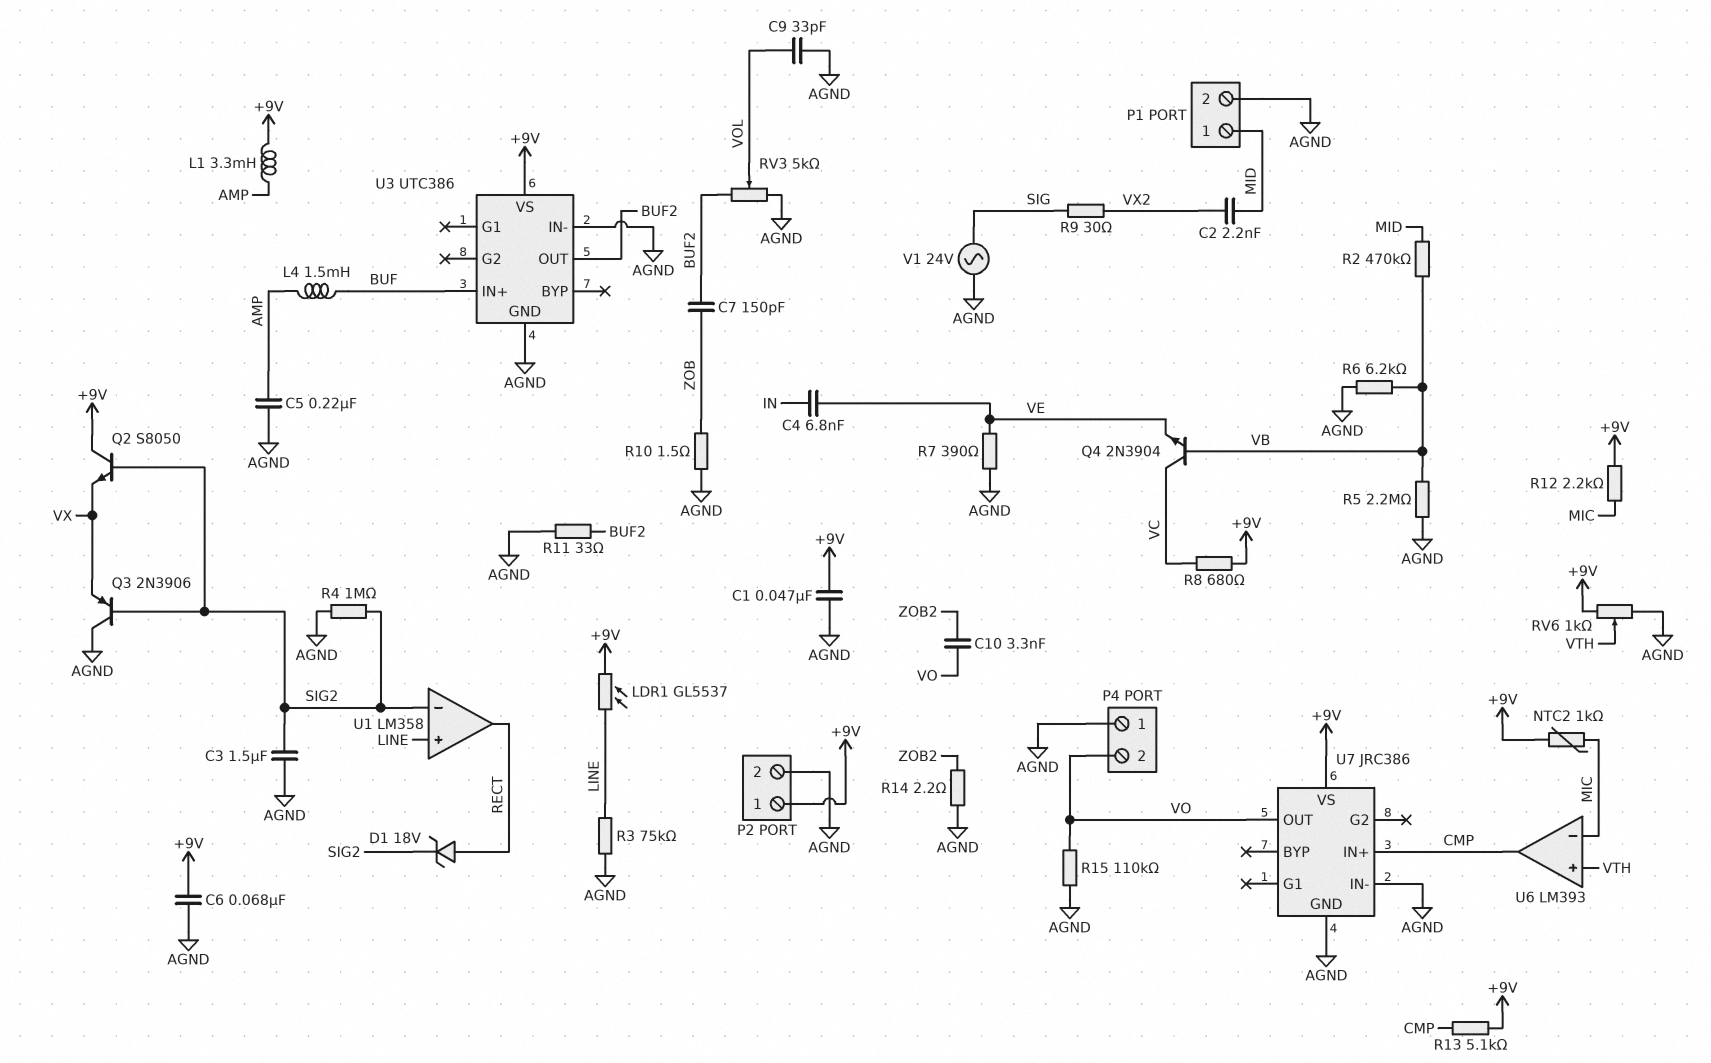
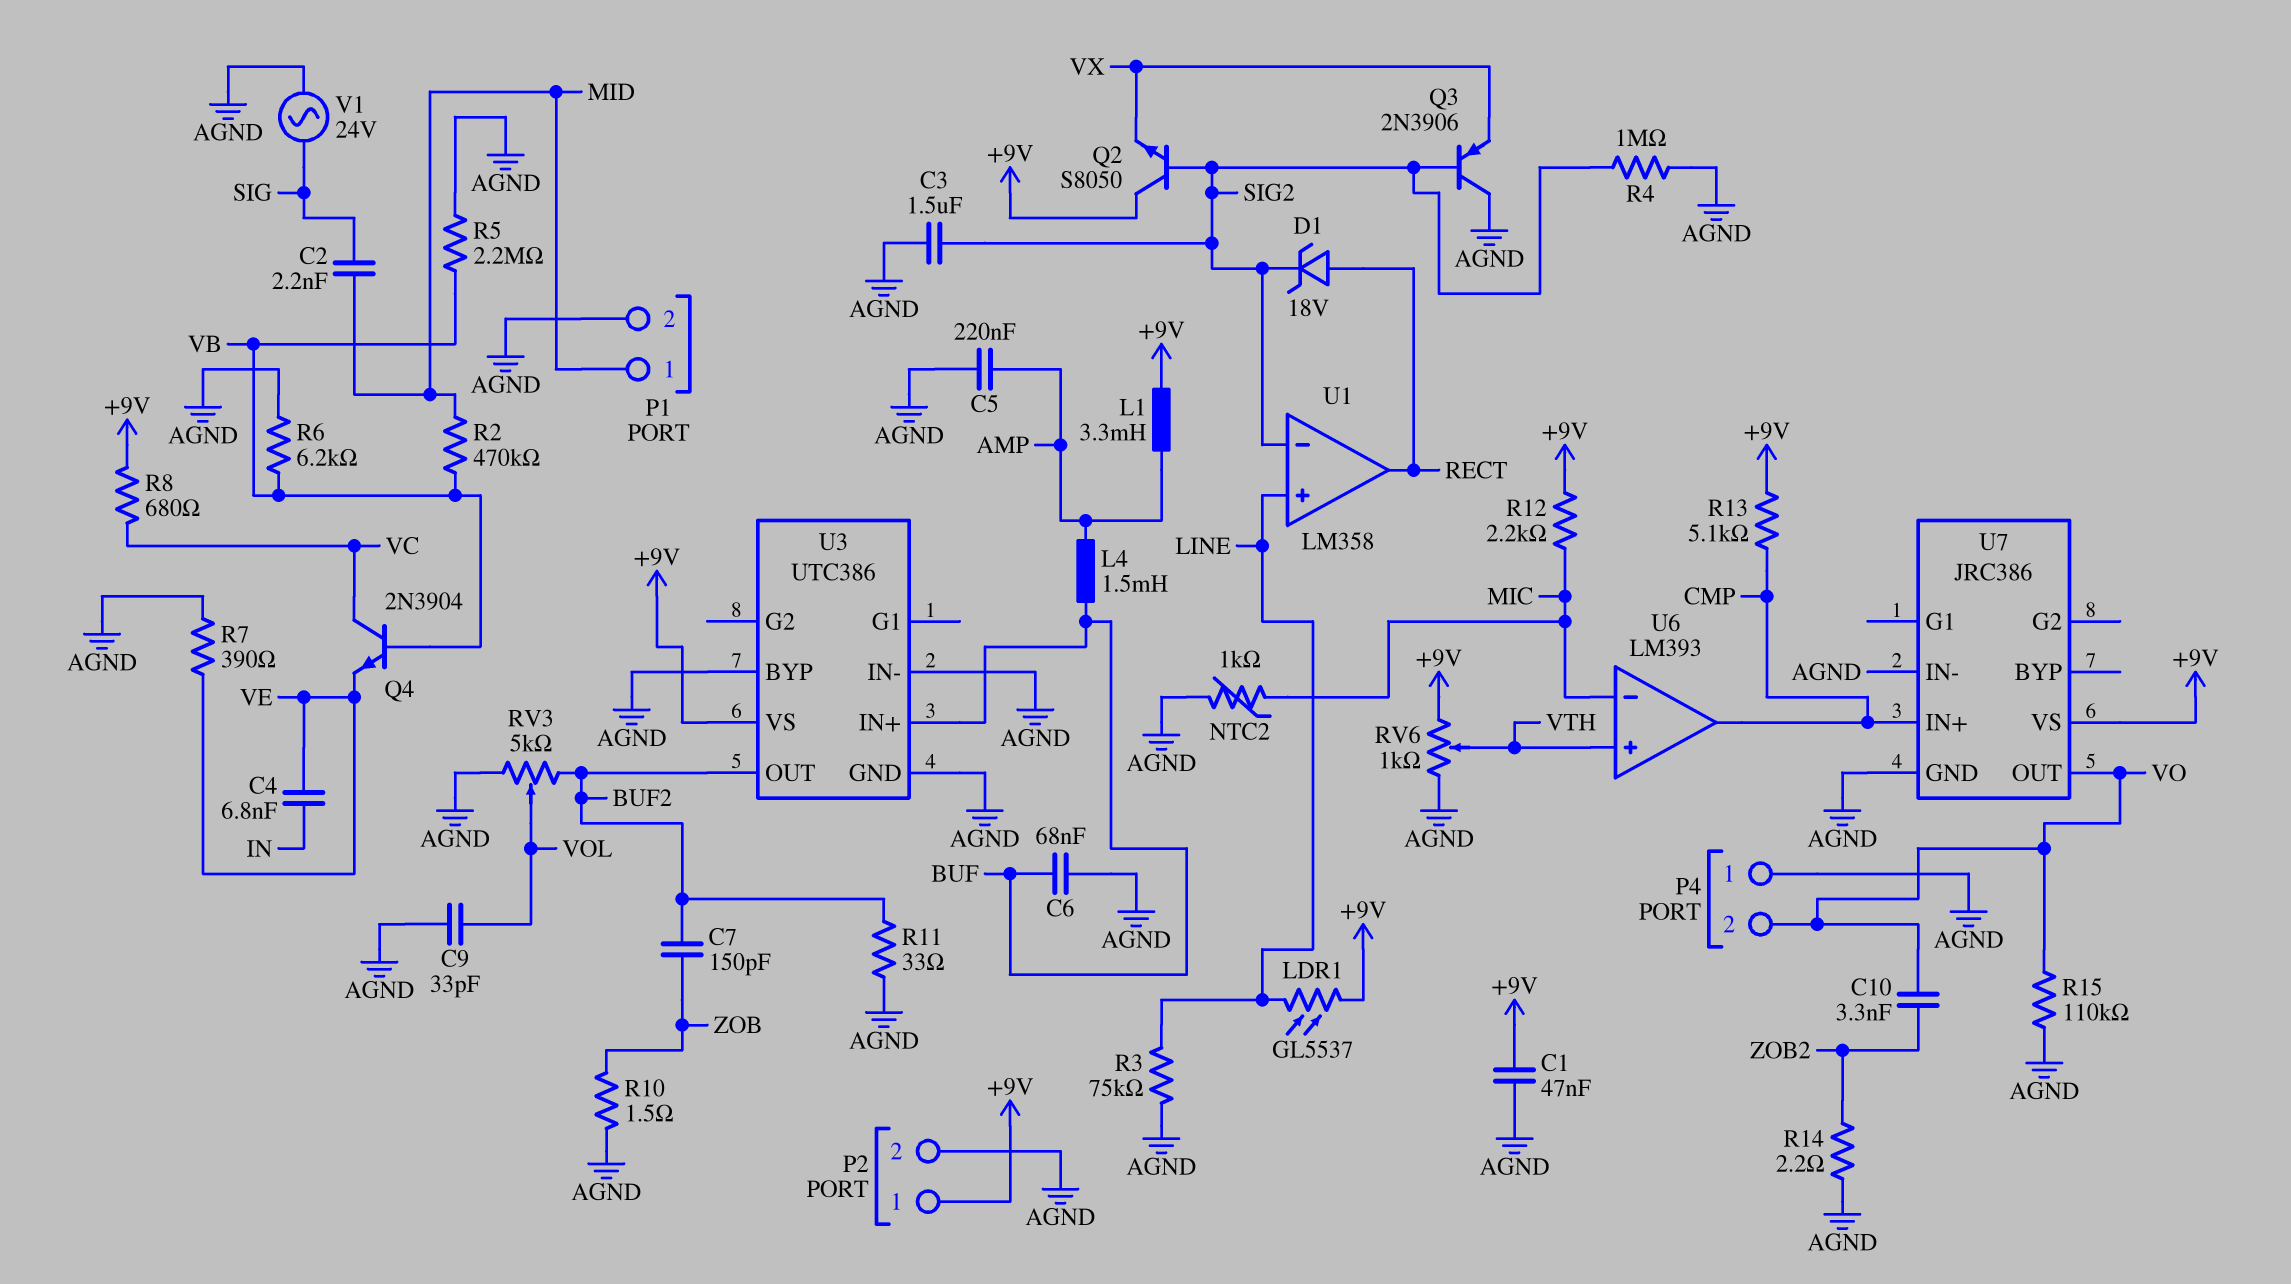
C2: 2.2nF (MID, VX2) -> 2.2nF (MID, SIG)
C6: 68nF (+9V, AGND) -> 68nF (AGND, BUF)
NTC2: 1k (+9V, MIC) -> 1k (AGND, MIC)
R9: 30 (SIG, VX2) -> none
U3 pin BYP: none -> AGND

